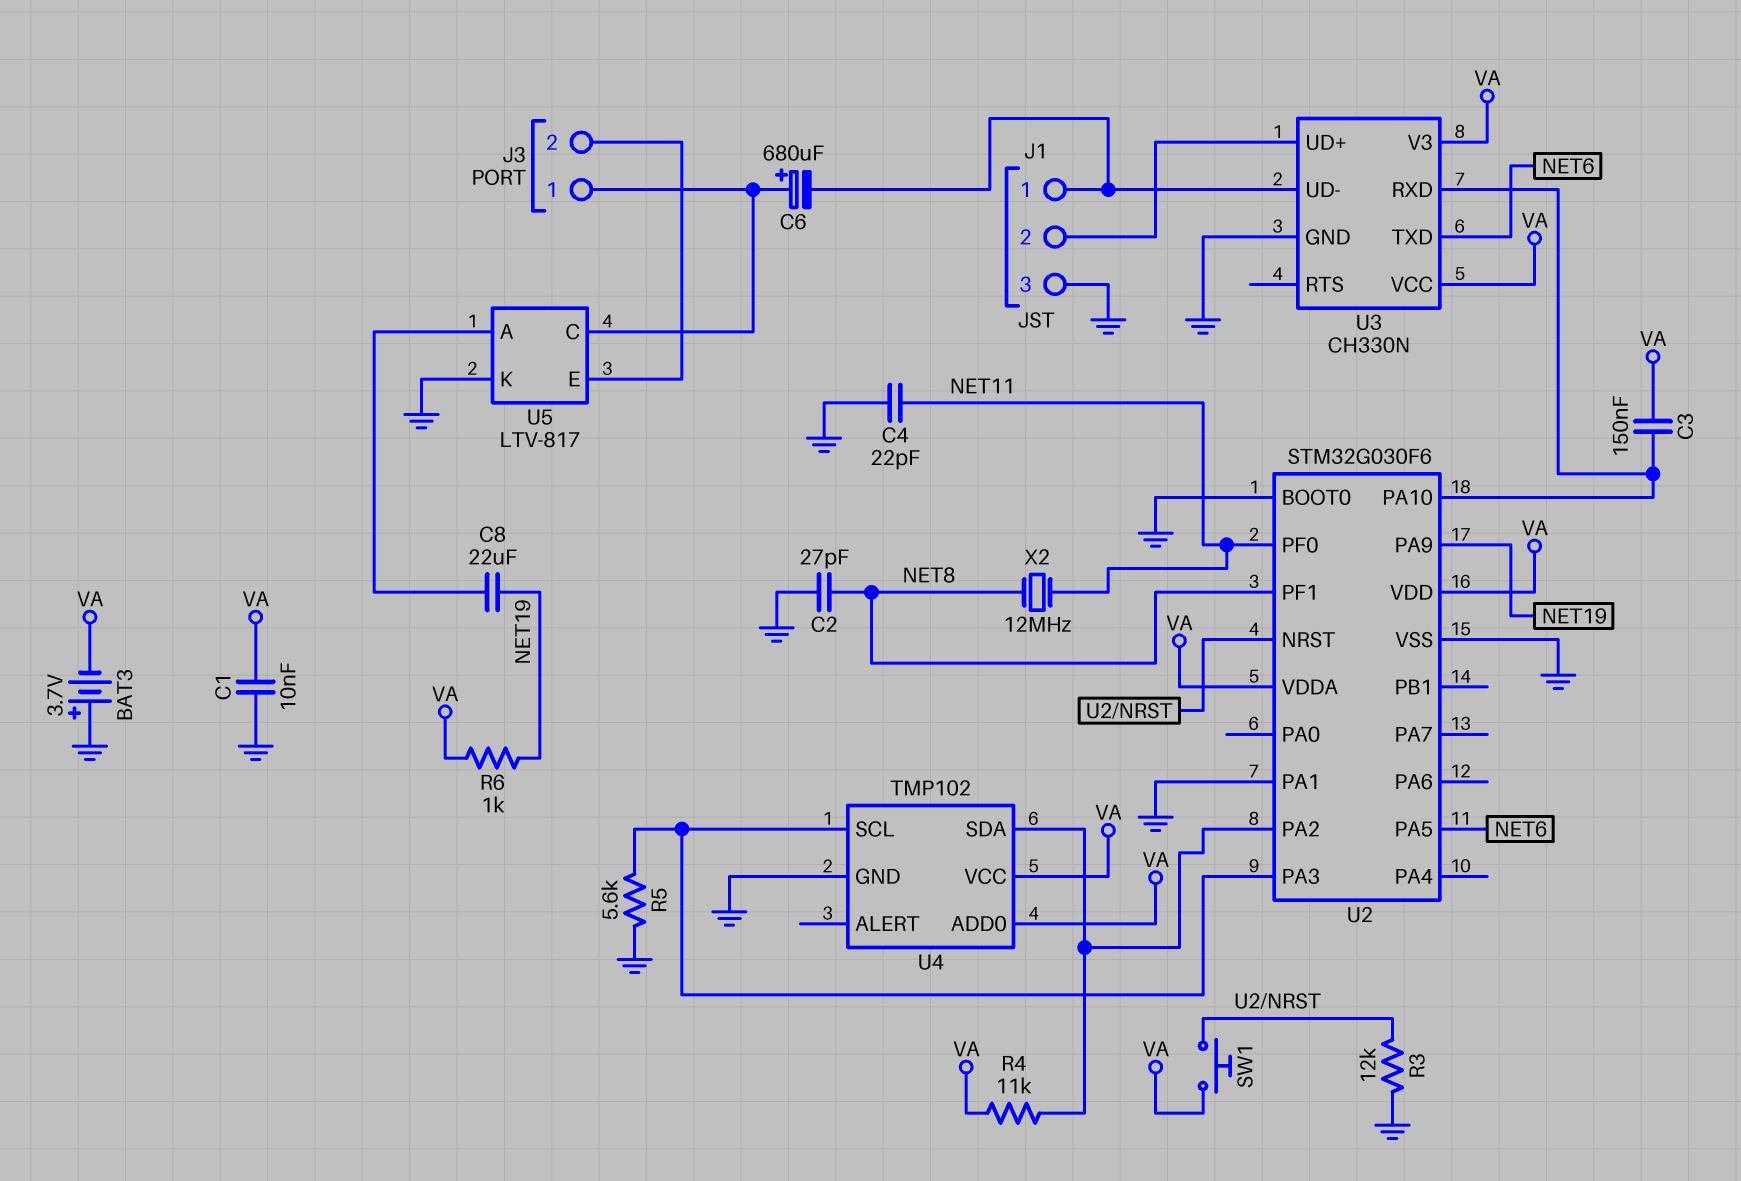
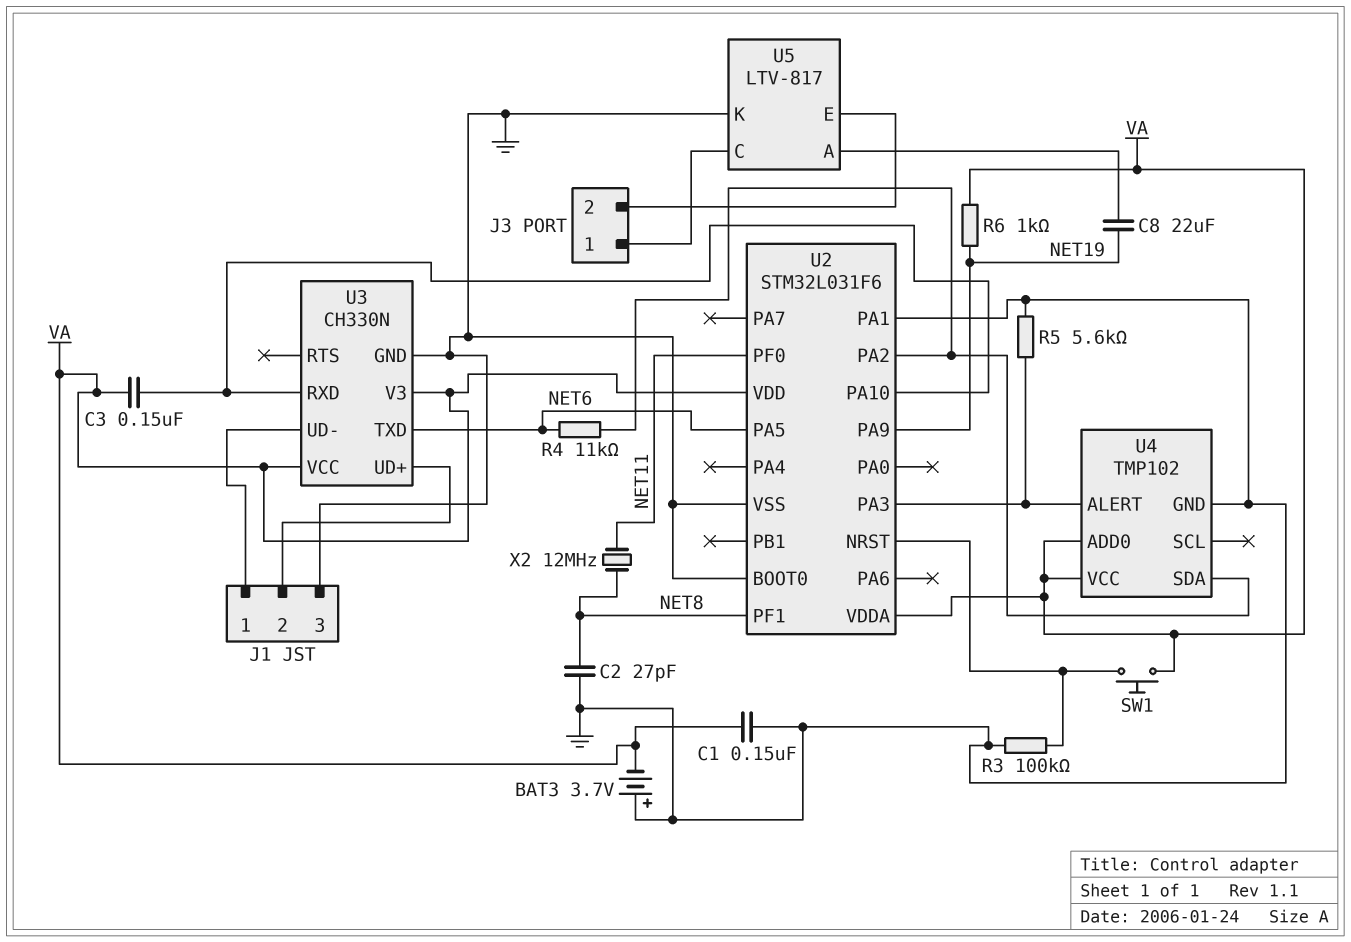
C1: 10nF (GND, VA) -> 150nF (GND, VA)
C4: 22pF (GND, NET11) -> none
C6: 680uF (plus J3/1, minus J1/1) -> none
R3: 12k (GND, U2/NRST) -> 100k (GND, U2/NRST)
R4: 11k (U2/PA2, VA) -> 11k (NET6, U2/PA2)
U2: STM32G030F6 -> STM32L031F6
U4 pin ALERT: none -> U2/PA3
U4 pin SCL: U2/PA3 -> none

